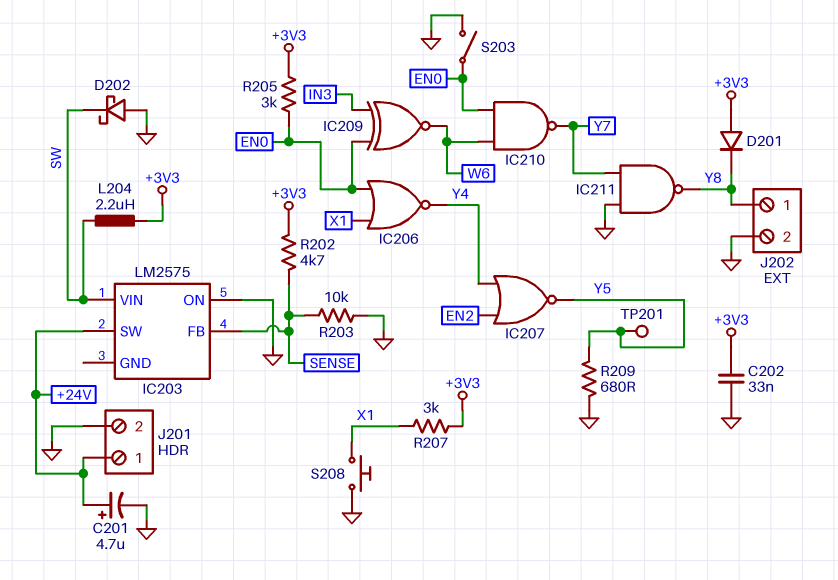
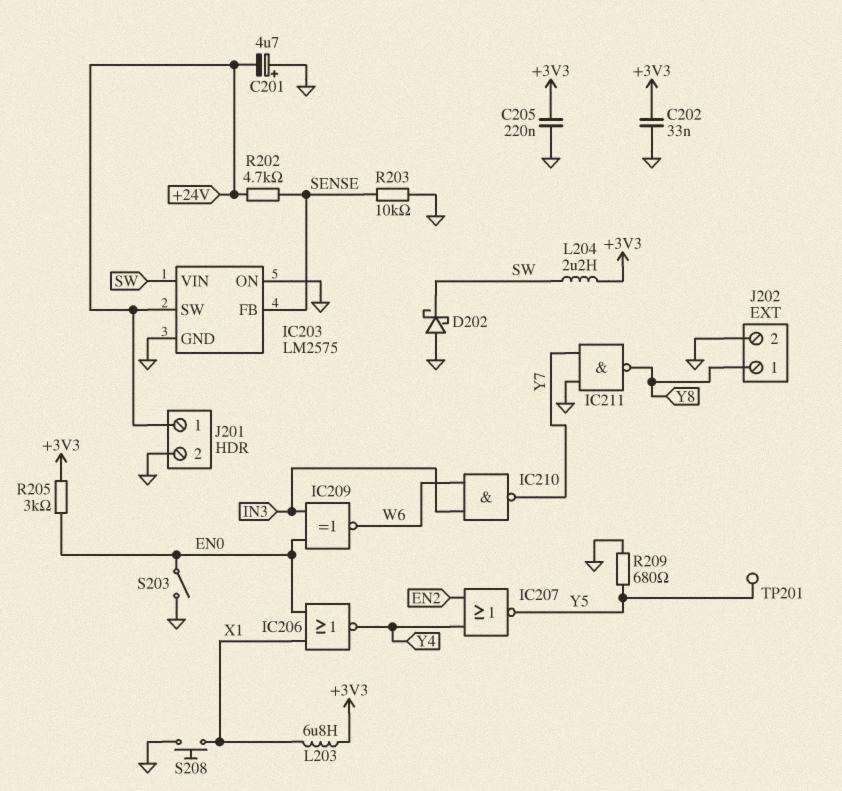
C201: 4.7uF (plus +24V, minus GND) -> 4.7uF (plus GND, minus +24V)
C205: none -> 220nF (+3V3, GND)
D201: diode (A +3V3, K Y8) -> none
IC203 pin GND: none -> GND
IC210: NAND (in EN0, in W6, out Y7) -> NAND (in IN3, in W6, out Y7)
L203: none -> 6.8uH (+3V3, X1)
R202: 4.7k (+3V3, SENSE) -> 4.7k (+24V, SENSE)
R207: 3k (+3V3, X1) -> none

